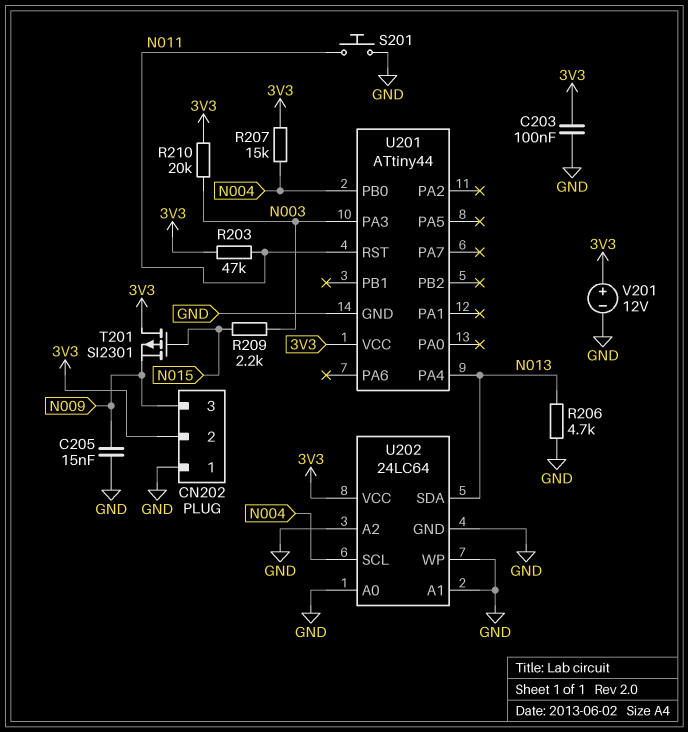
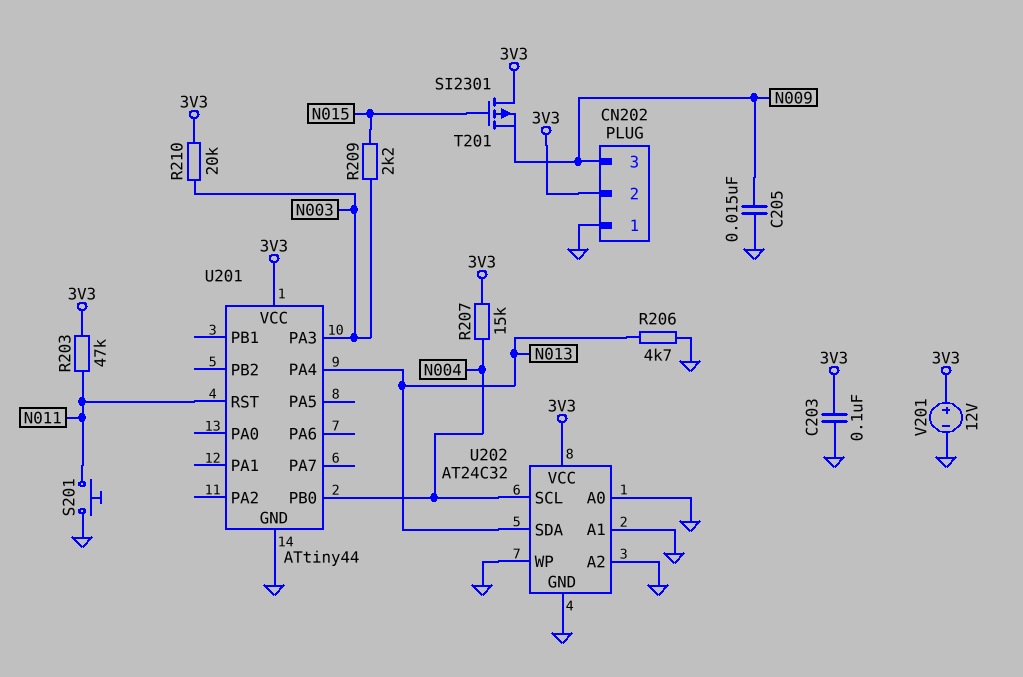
U202: 24LC64 -> AT24C32

